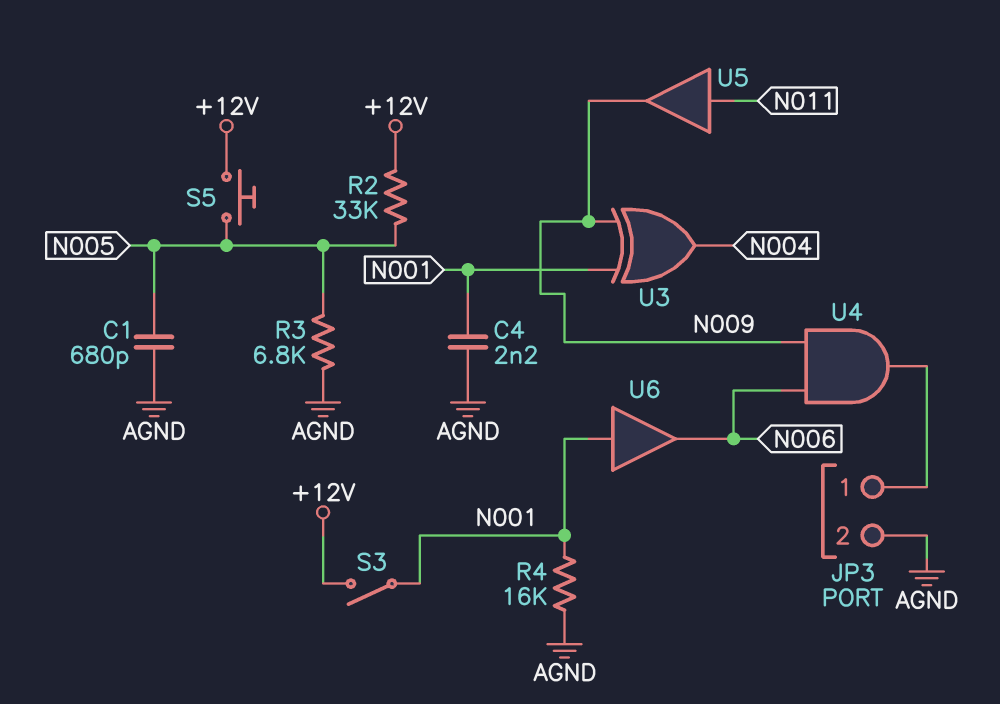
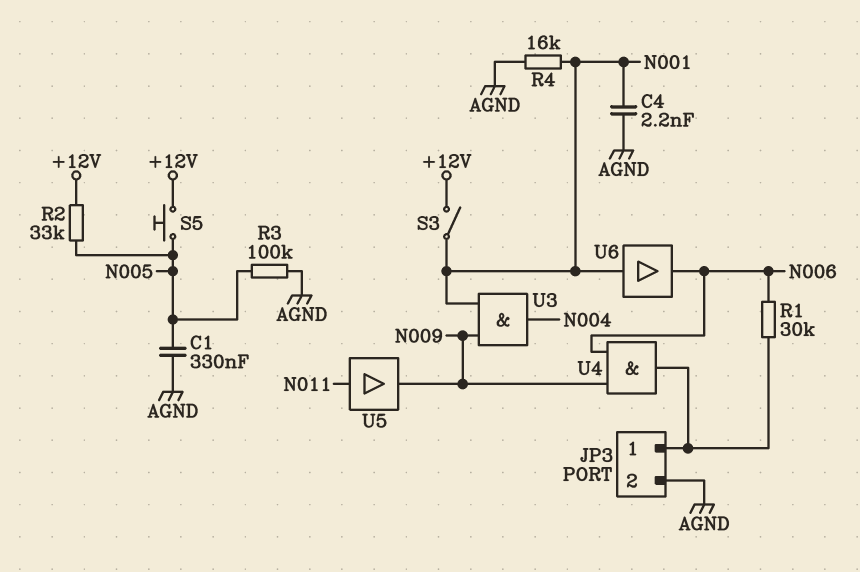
C1: 680pF (AGND, N005) -> 330nF (AGND, N005)
R1: none -> 30k (JP3/1, N006)
R3: 6.8k (AGND, N005) -> 100k (AGND, N005)
U3: XOR (in N001, in N009, out N004) -> AND (in N001, in N009, out N004)

